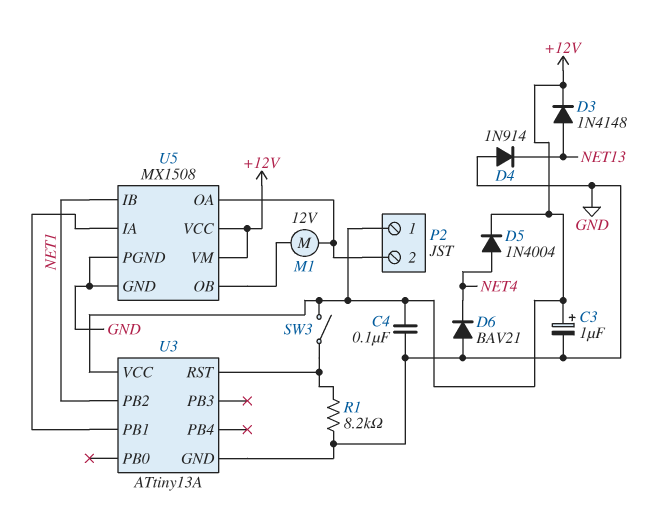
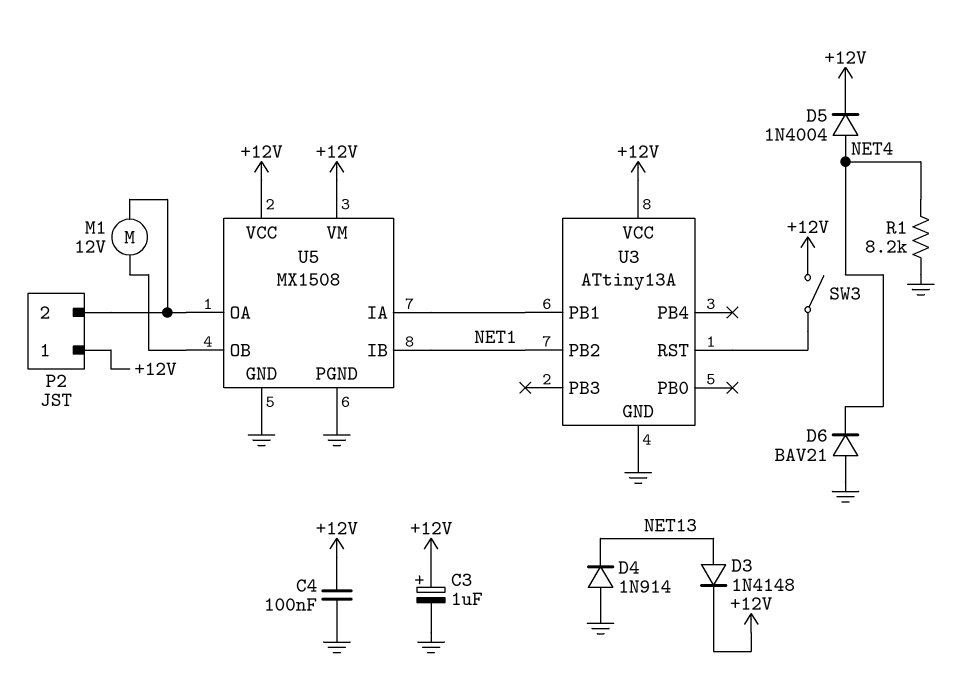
R1: 8.2k (GND, U3/RST) -> 8.2k (GND, NET4)

